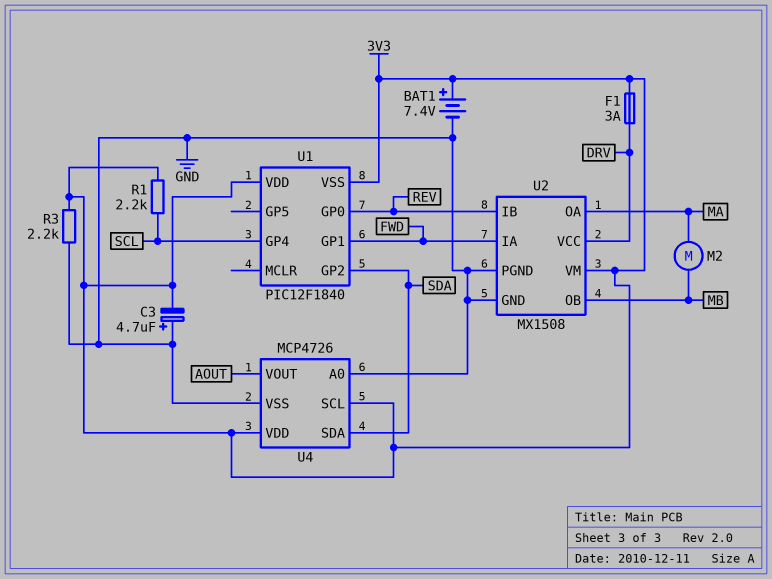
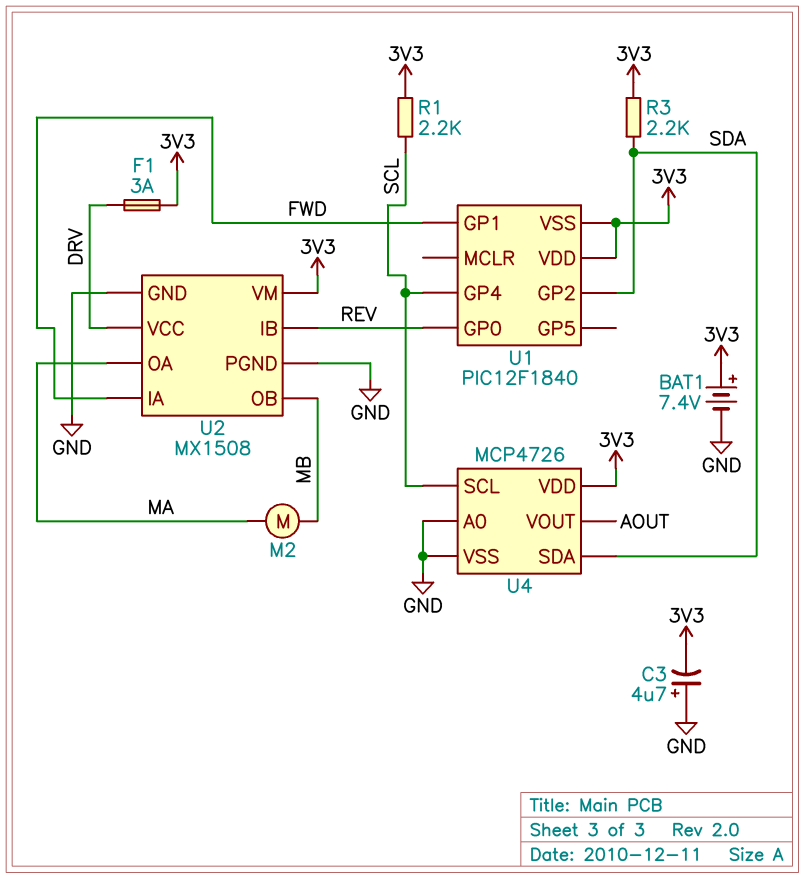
R3: 2.2k (3V3, GND) -> 2.2k (3V3, SDA)
U4 pin SCL: 3V3 -> SCL

